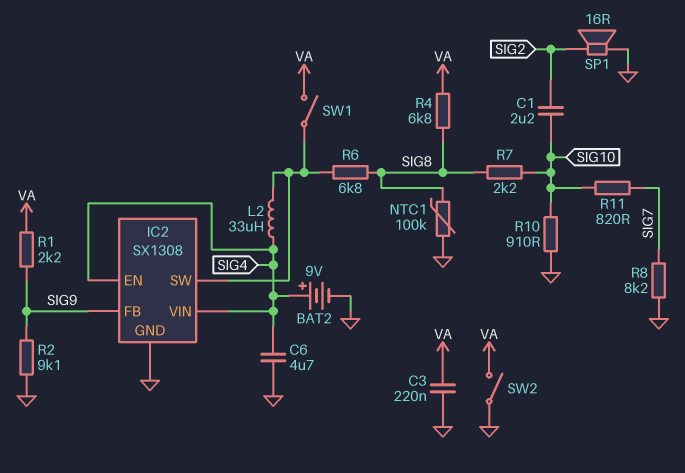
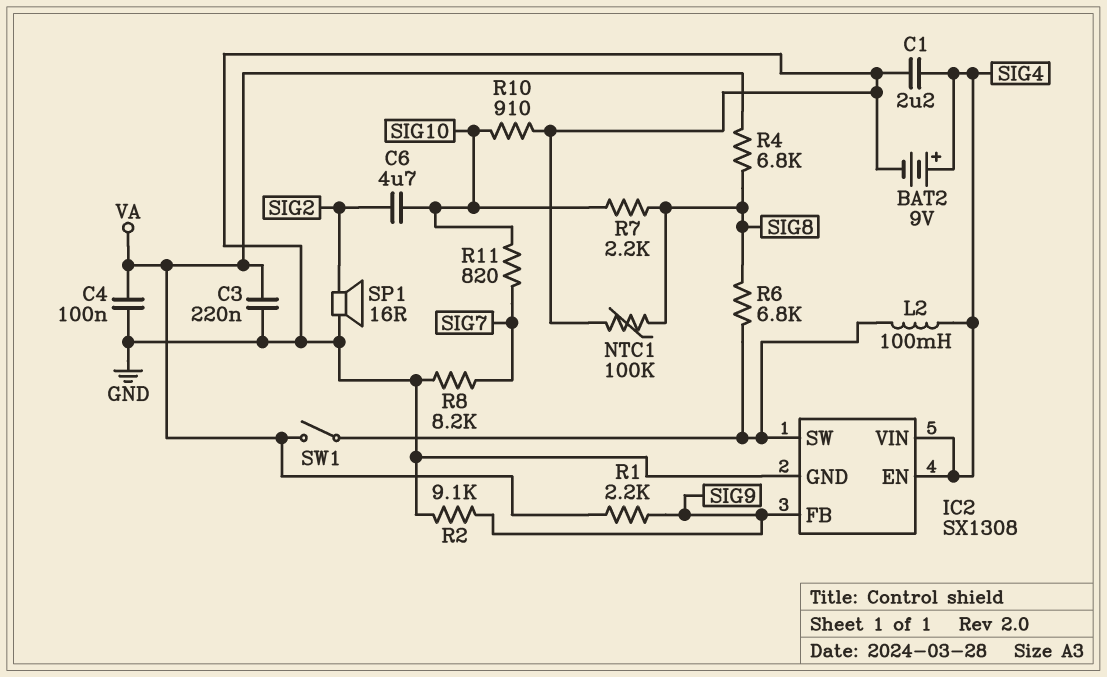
C1: 2.2uF (SIG2, SIG10) -> 2.2uF (GND, SIG4)
C4: none -> 100nF (GND, VA)
C6: 4.7uF (GND, SIG4) -> 4.7uF (SIG2, SIG10)
L2: 33uH (IC2/SW, SIG4) -> 100mH (IC2/SW, SIG4)
SW2: switch (GND, VA) -> none

